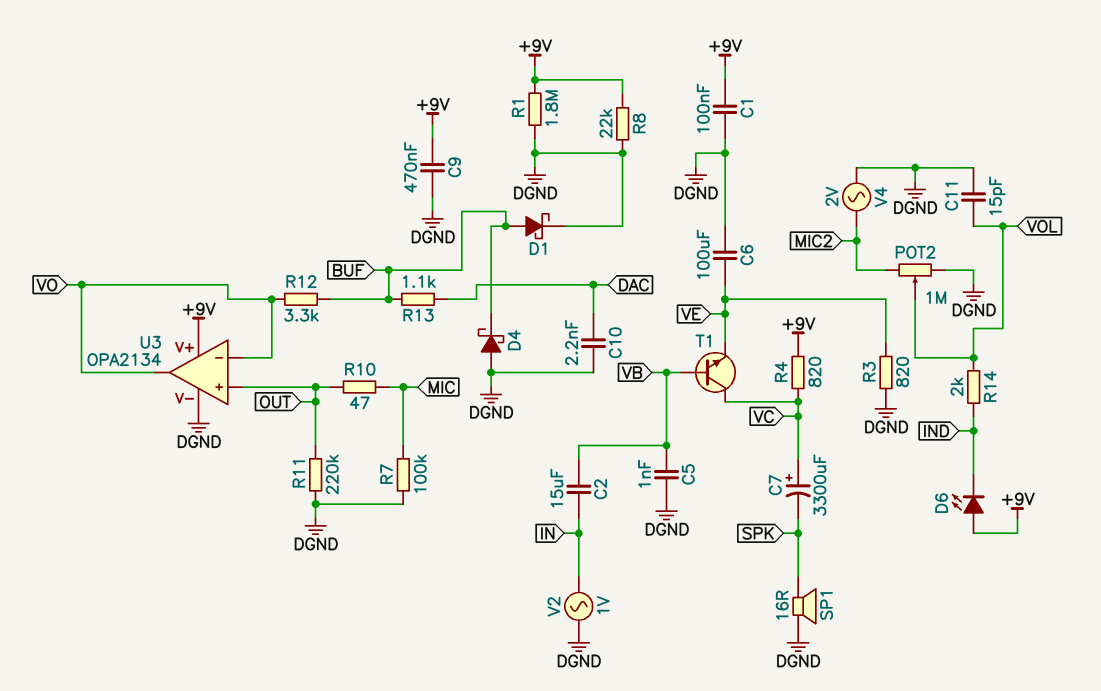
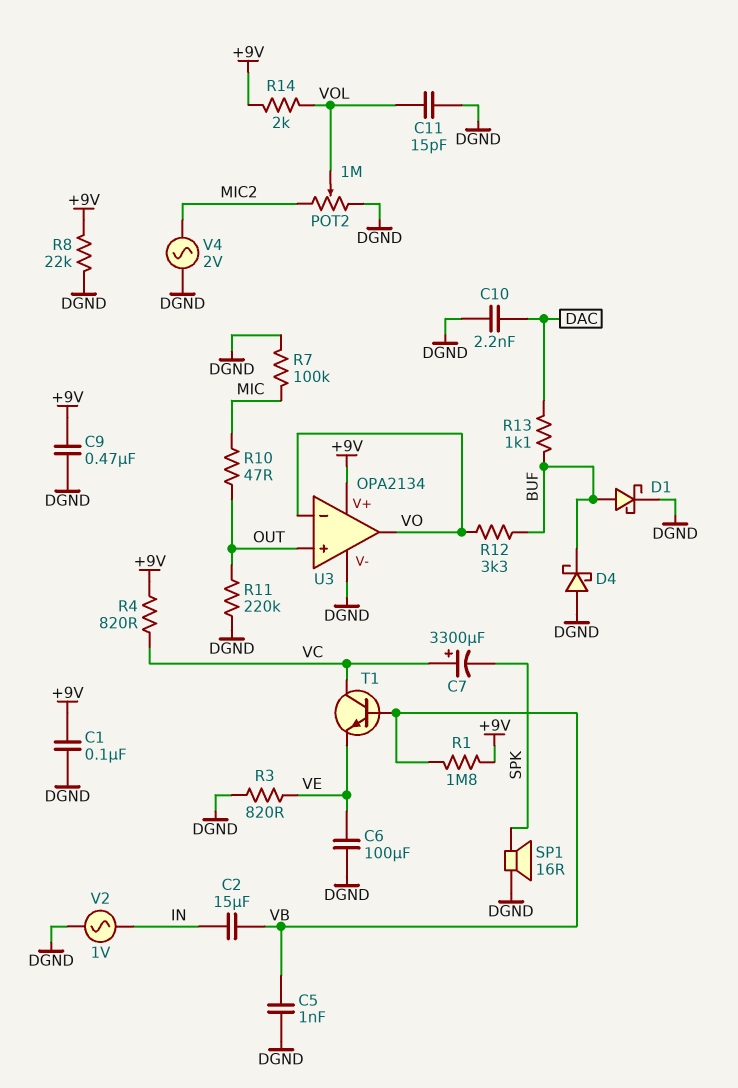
D6: LED (A +9V, K IND) -> none
R1: 1.8M (+9V, DGND) -> 1.8M (+9V, VB)
R14: 2k (IND, VOL) -> 2k (+9V, VOL)

